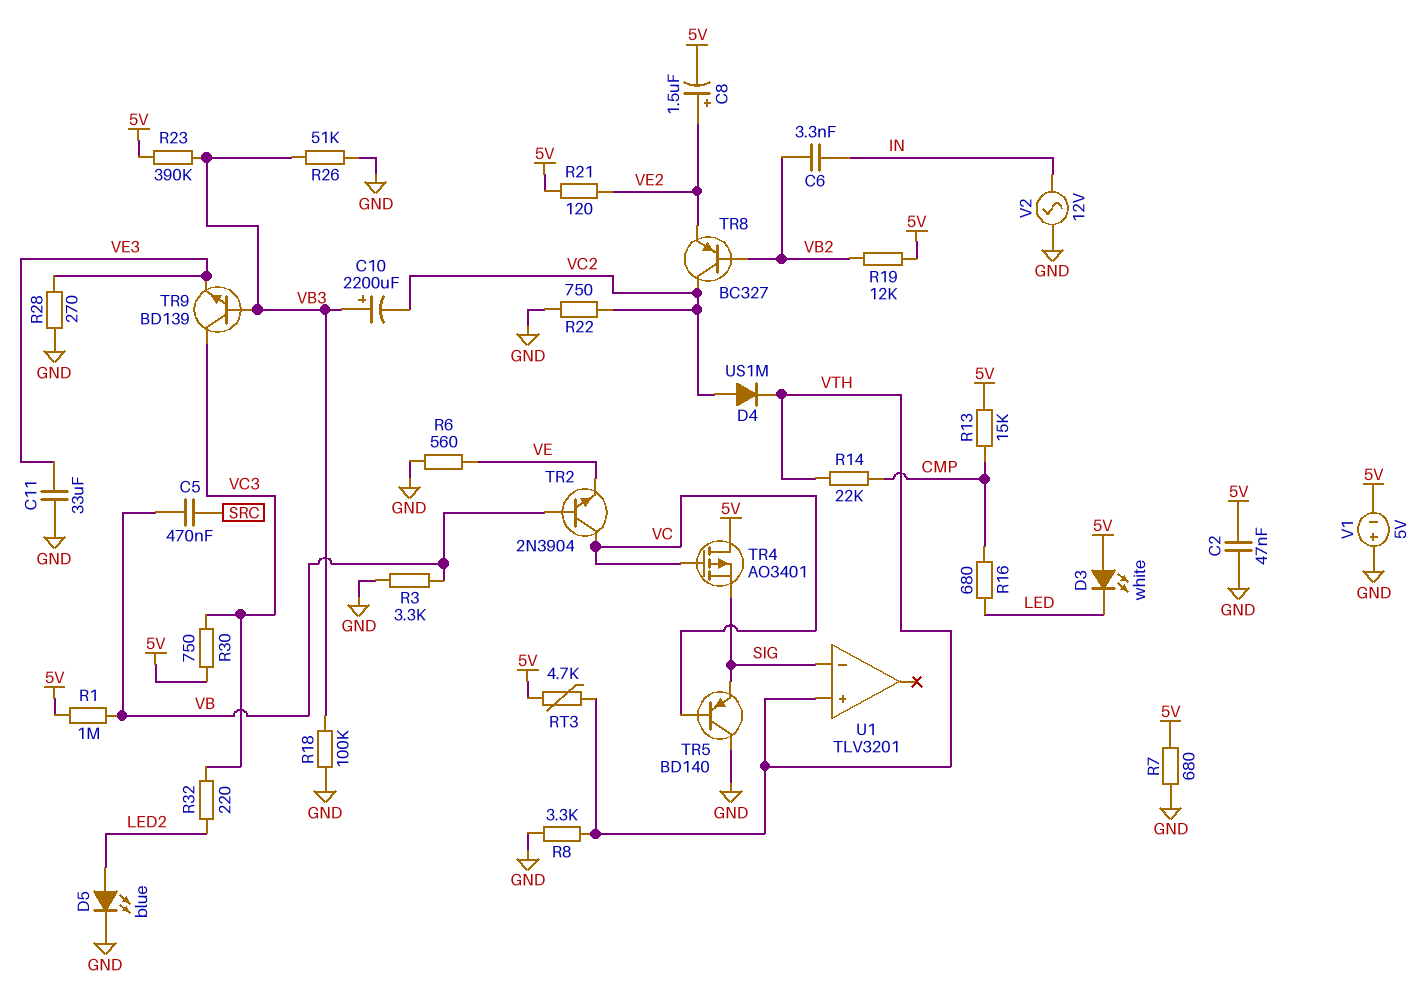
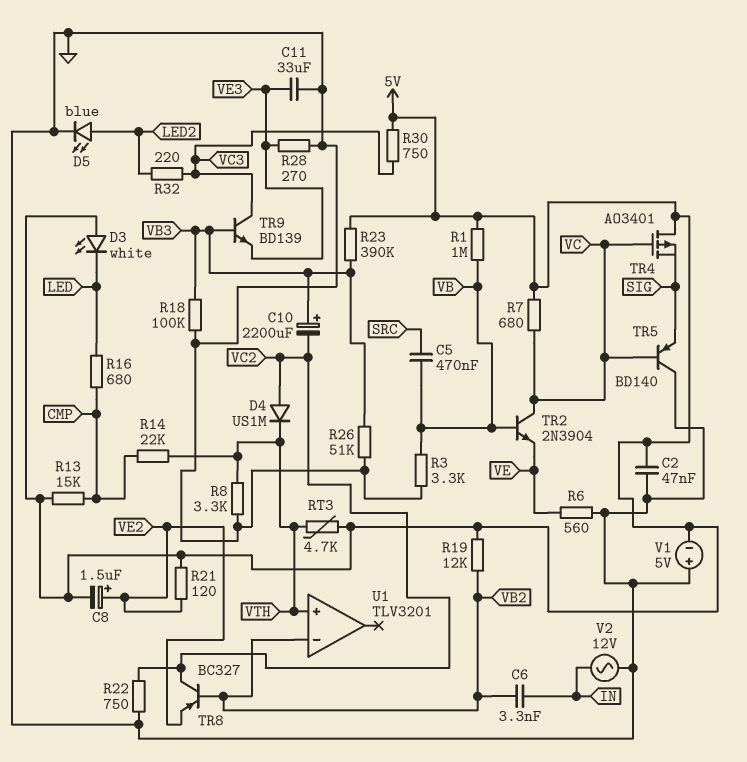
R7: 680 (5V, GND) -> 680 (5V, VC)
U1 pin in-: SIG -> VB2

